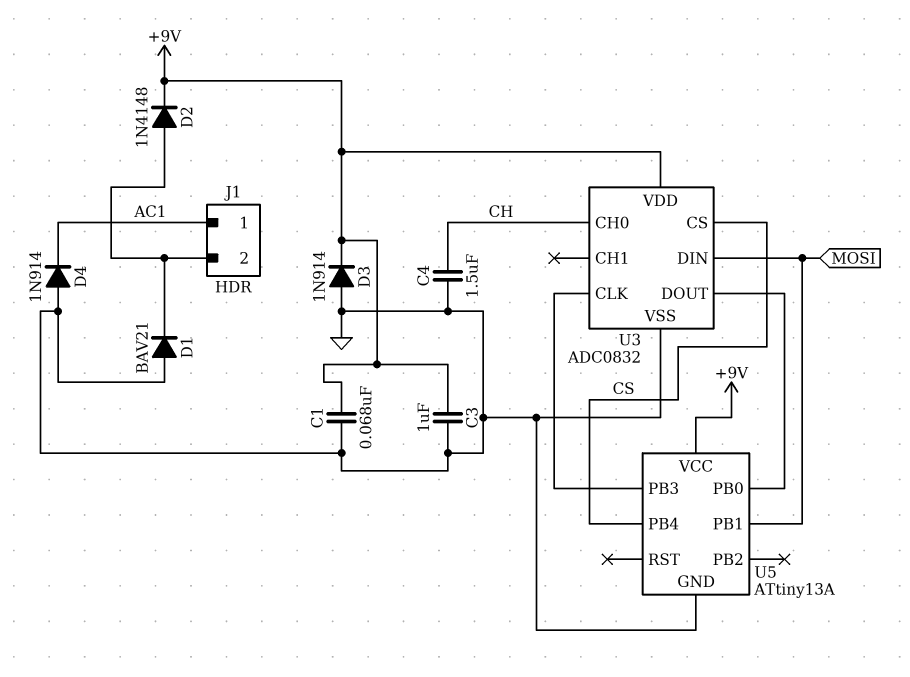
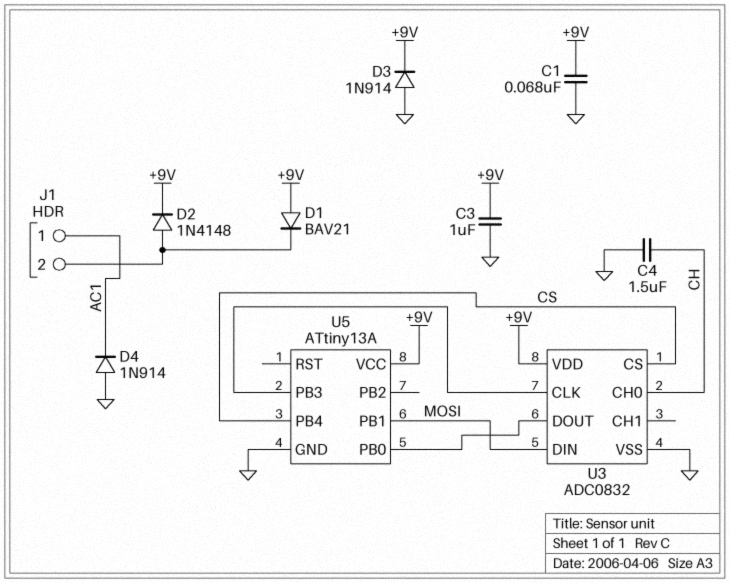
D1: diode BAV21 (A GND, K J1/2) -> diode BAV21 (A +9V, K J1/2)

